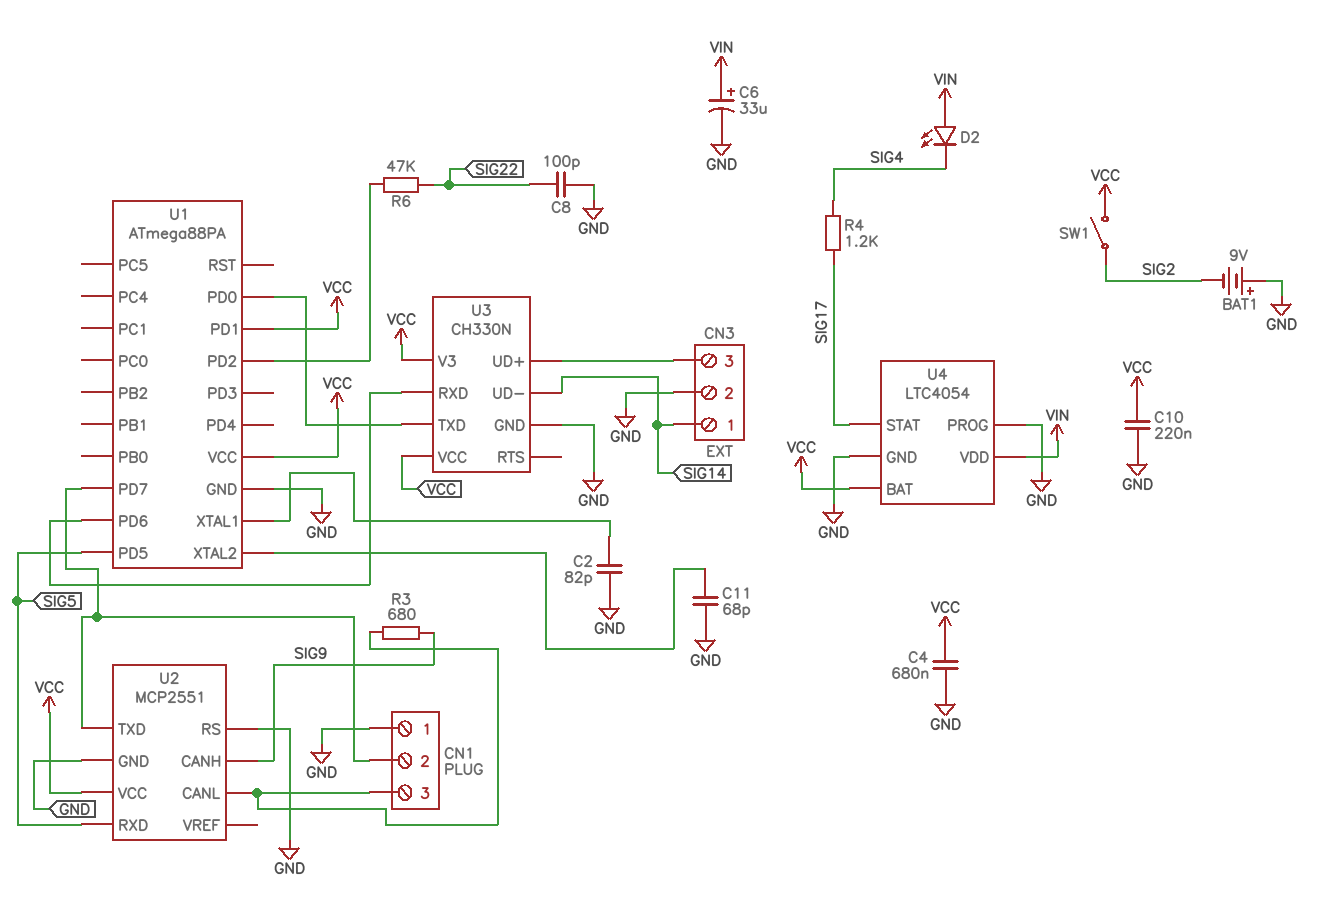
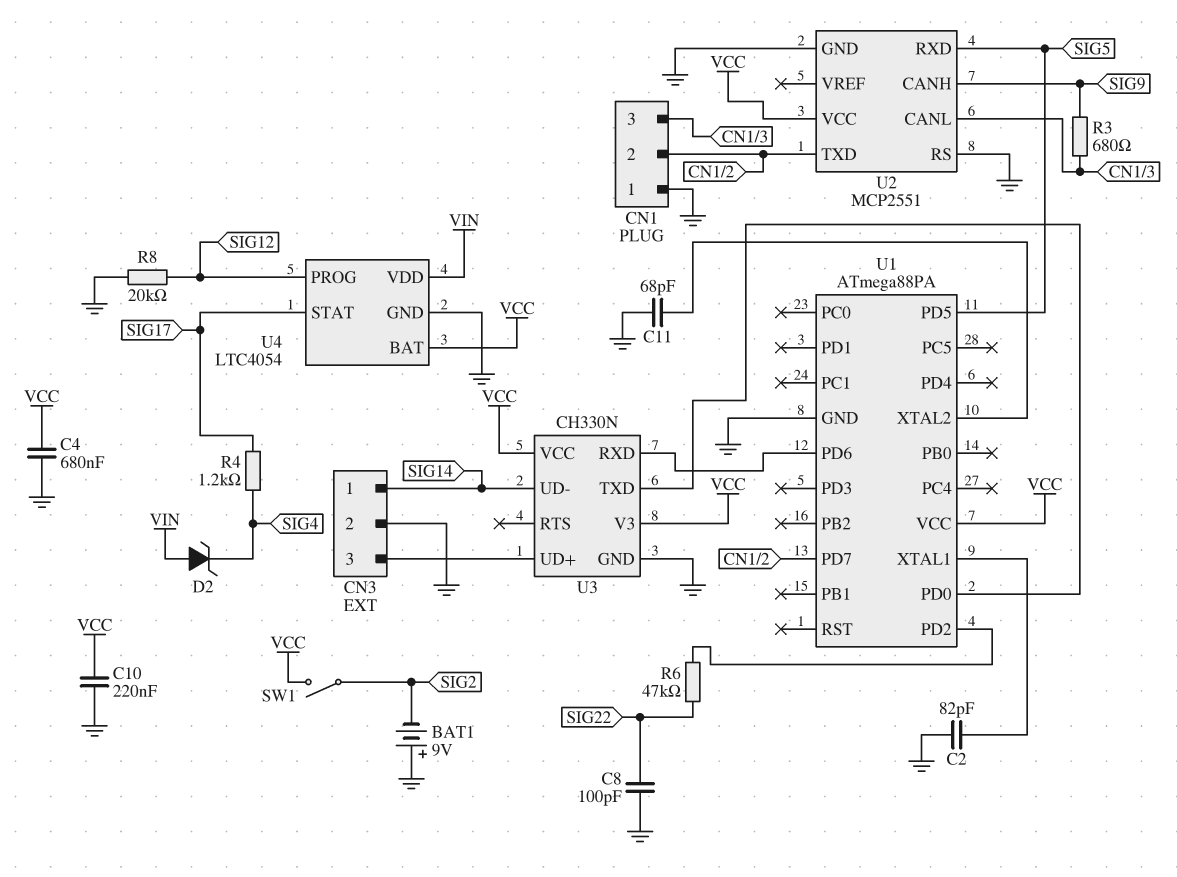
C6: 33uF (plus VIN, minus GND) -> none
D2: LED (A VIN, K SIG4) -> zener (A VIN, K SIG4)
R8: none -> 20k (GND, SIG12)
U1 pin PD1: VCC -> none
U4 pin PROG: GND -> SIG12

